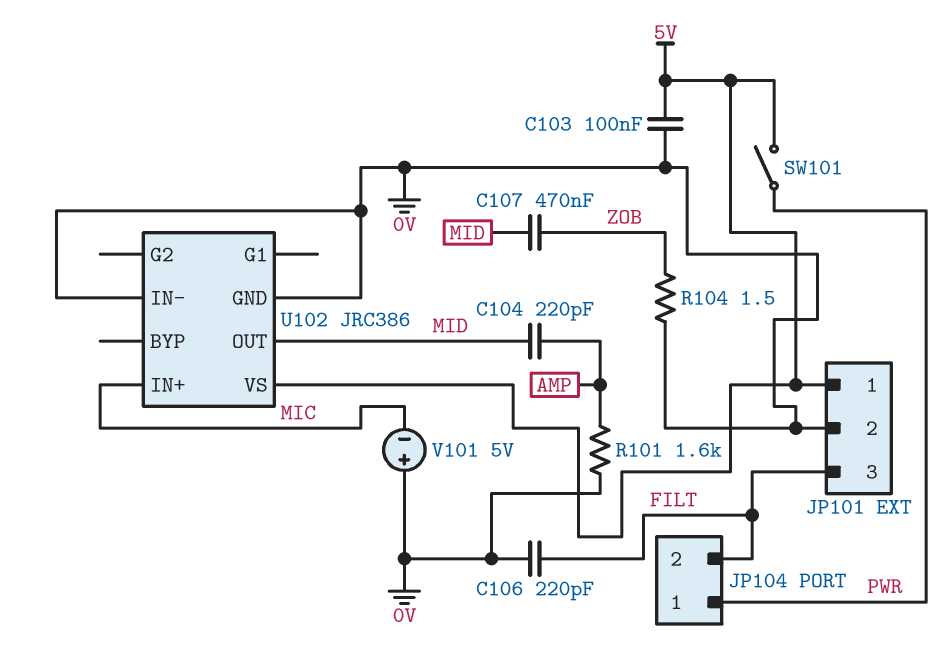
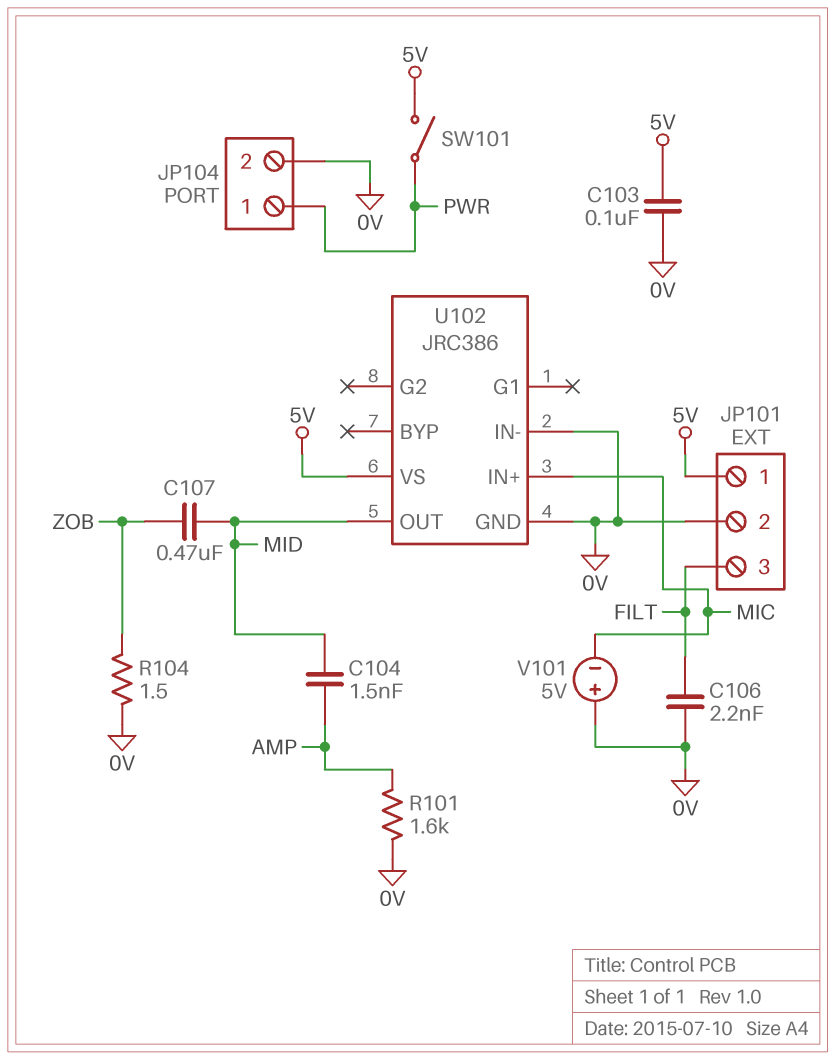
C104: 220pF (AMP, MID) -> 1.5nF (AMP, MID)
C106: 220pF (0V, FILT) -> 2.2nF (0V, FILT)
JP104 pin 2: FILT -> 0V

